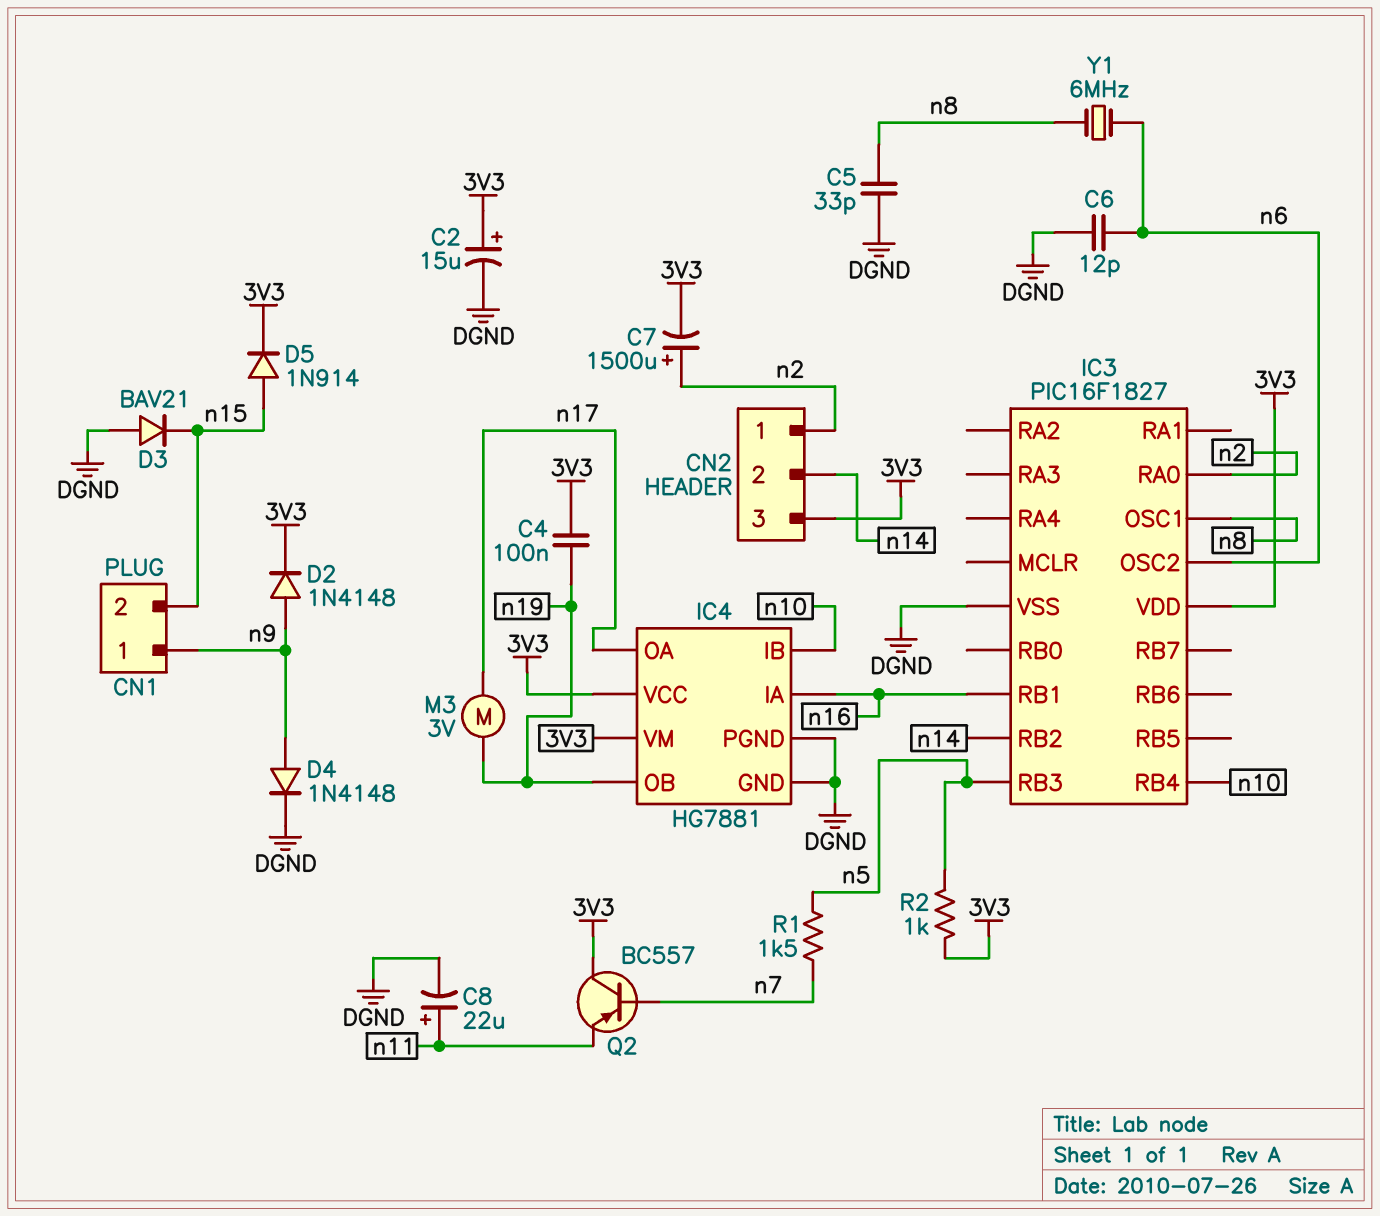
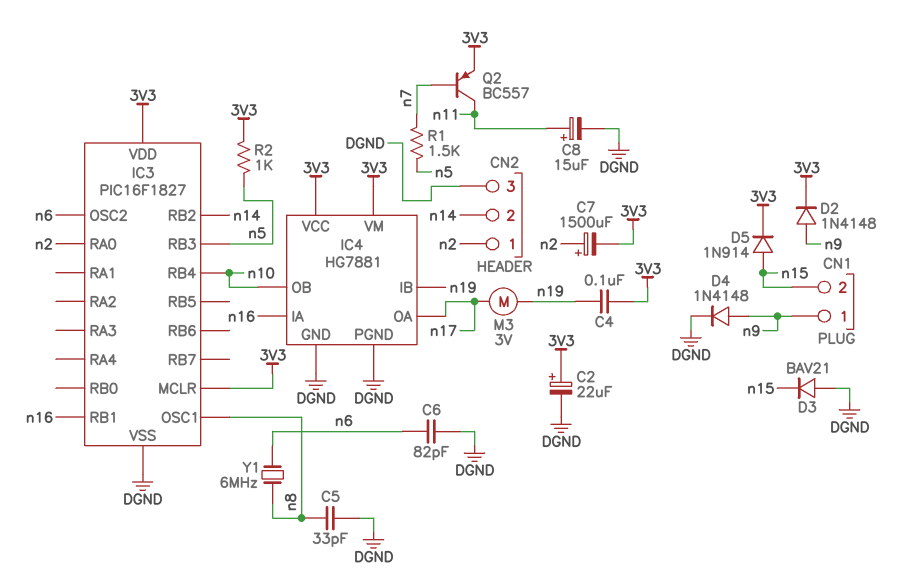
C2: 15uF (plus 3V3, minus DGND) -> 22uF (plus 3V3, minus DGND)
C6: 12pF (DGND, n6) -> 82pF (DGND, n6)
C8: 22uF (plus n11, minus DGND) -> 15uF (plus n11, minus DGND)
CN2 pin 3: 3V3 -> DGND
IC3 pin MCLR: none -> 3V3
IC4 pin IB: n10 -> n19
IC4 pin OB: n19 -> n10
Q2: PNP BC557 (B n7, C 3V3, E n11) -> PNP BC557 (B n7, C n11, E 3V3)

